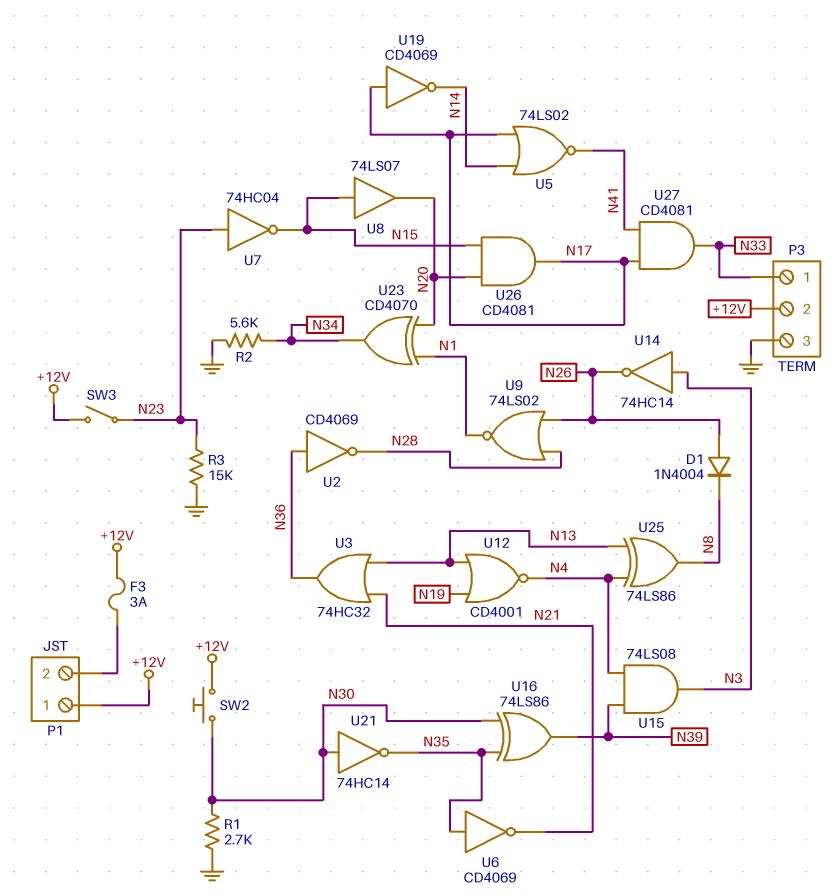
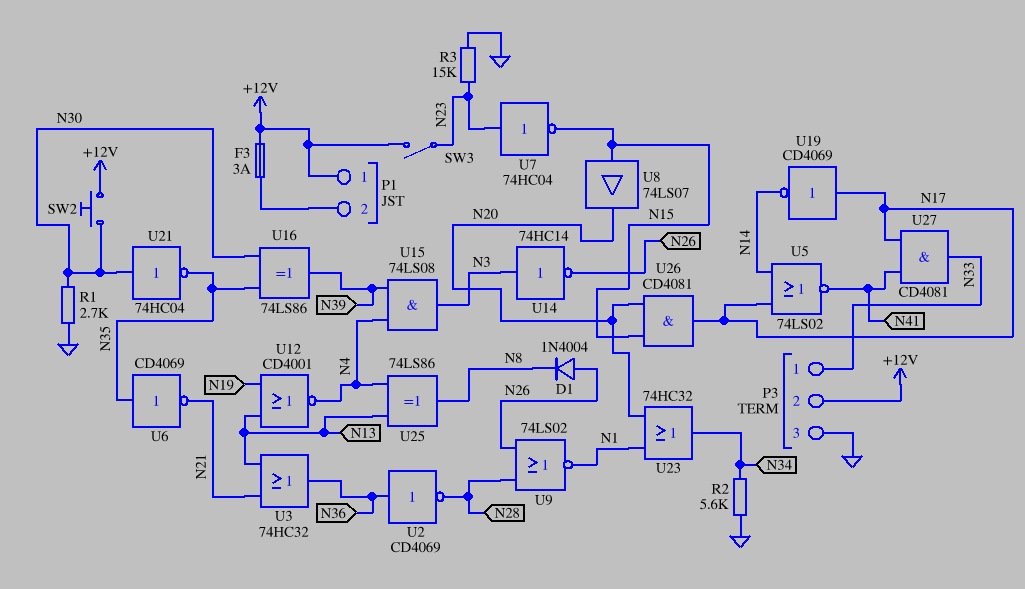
U21: NOT 74HC14 (in N30, out N35) -> NOT 74HC04 (in N30, out N35)
U23: XOR CD4070 (in N1, in N20, out N34) -> OR 74HC32 (in N1, in N20, out N34)

